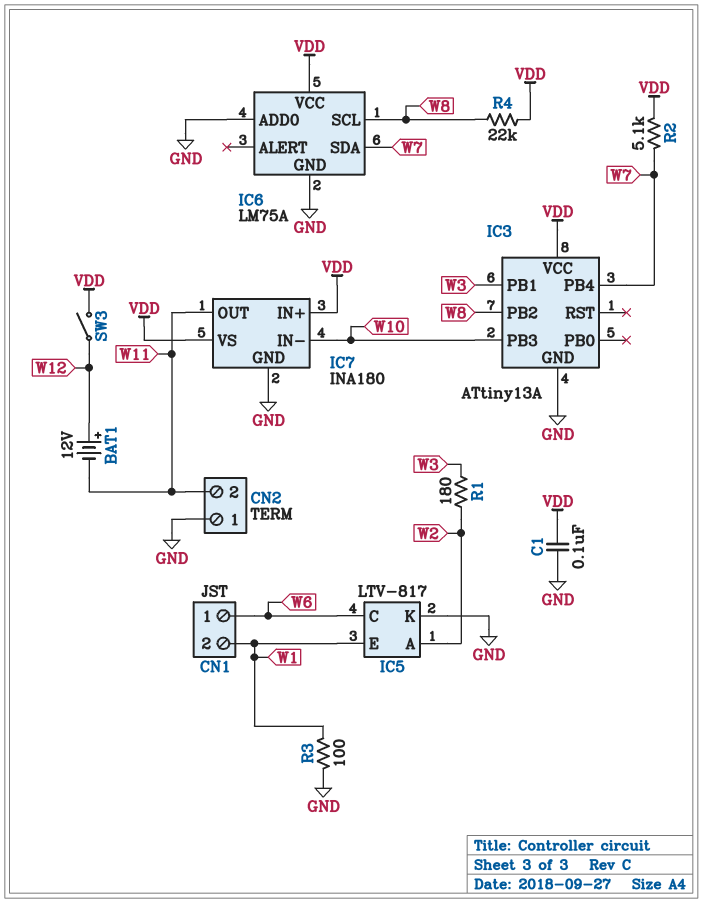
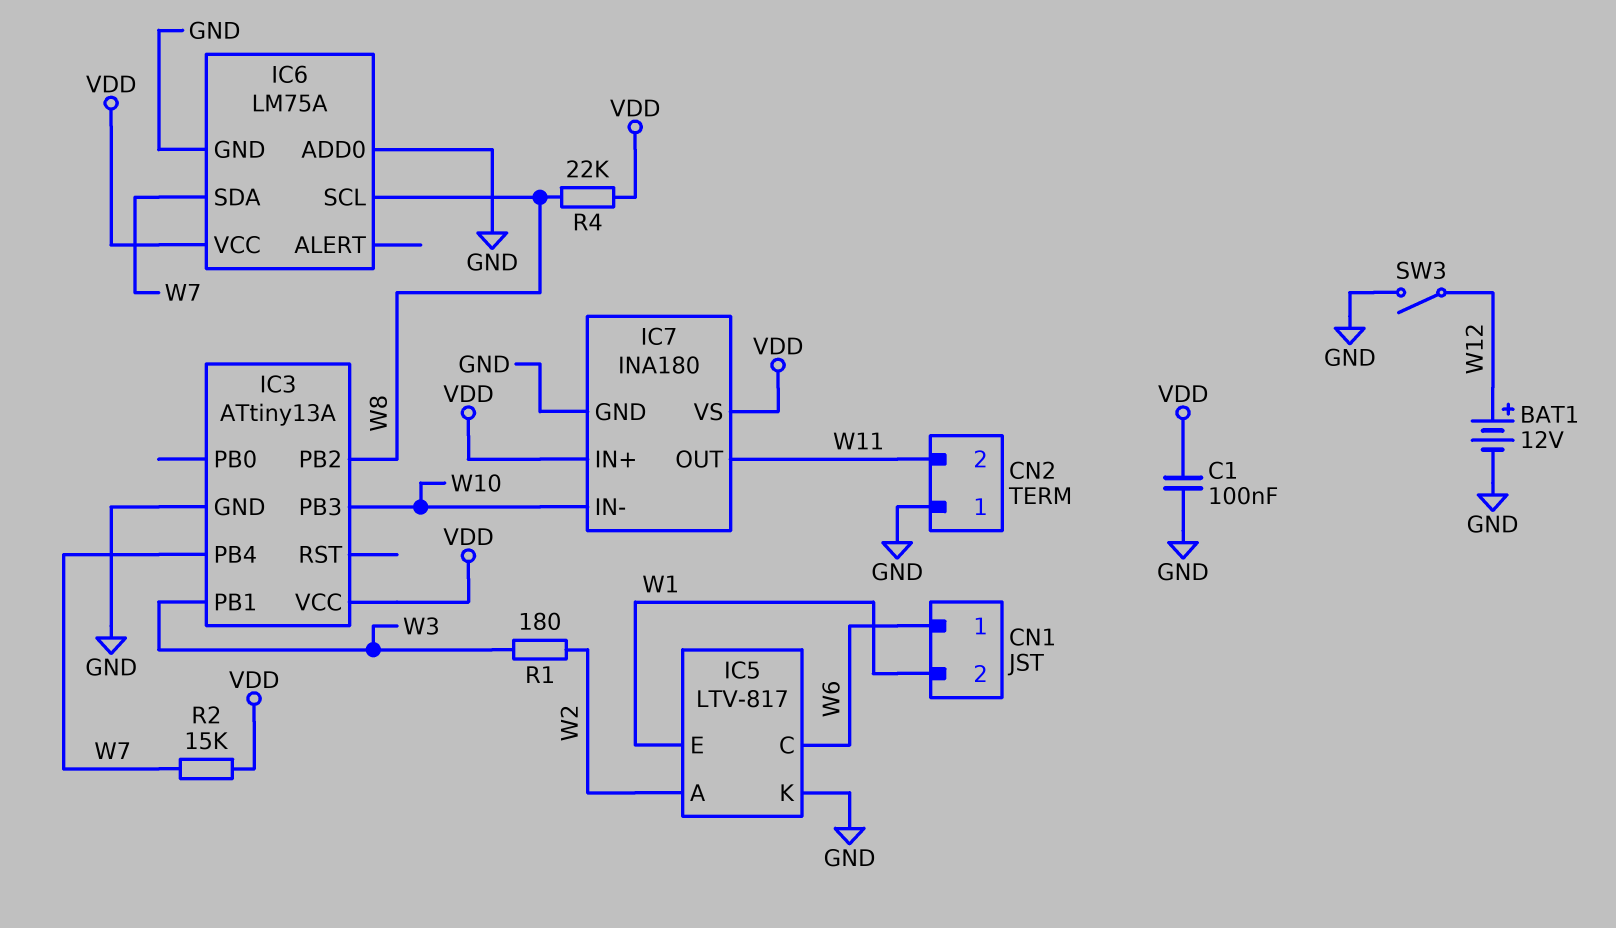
BAT1: 12V (plus W12, minus W11) -> 12V (plus W12, minus GND)
R2: 5.1k (VDD, W7) -> 15k (VDD, W7)
R3: 100 (GND, W1) -> none
SW3: switch (VDD, W12) -> switch (GND, W12)

